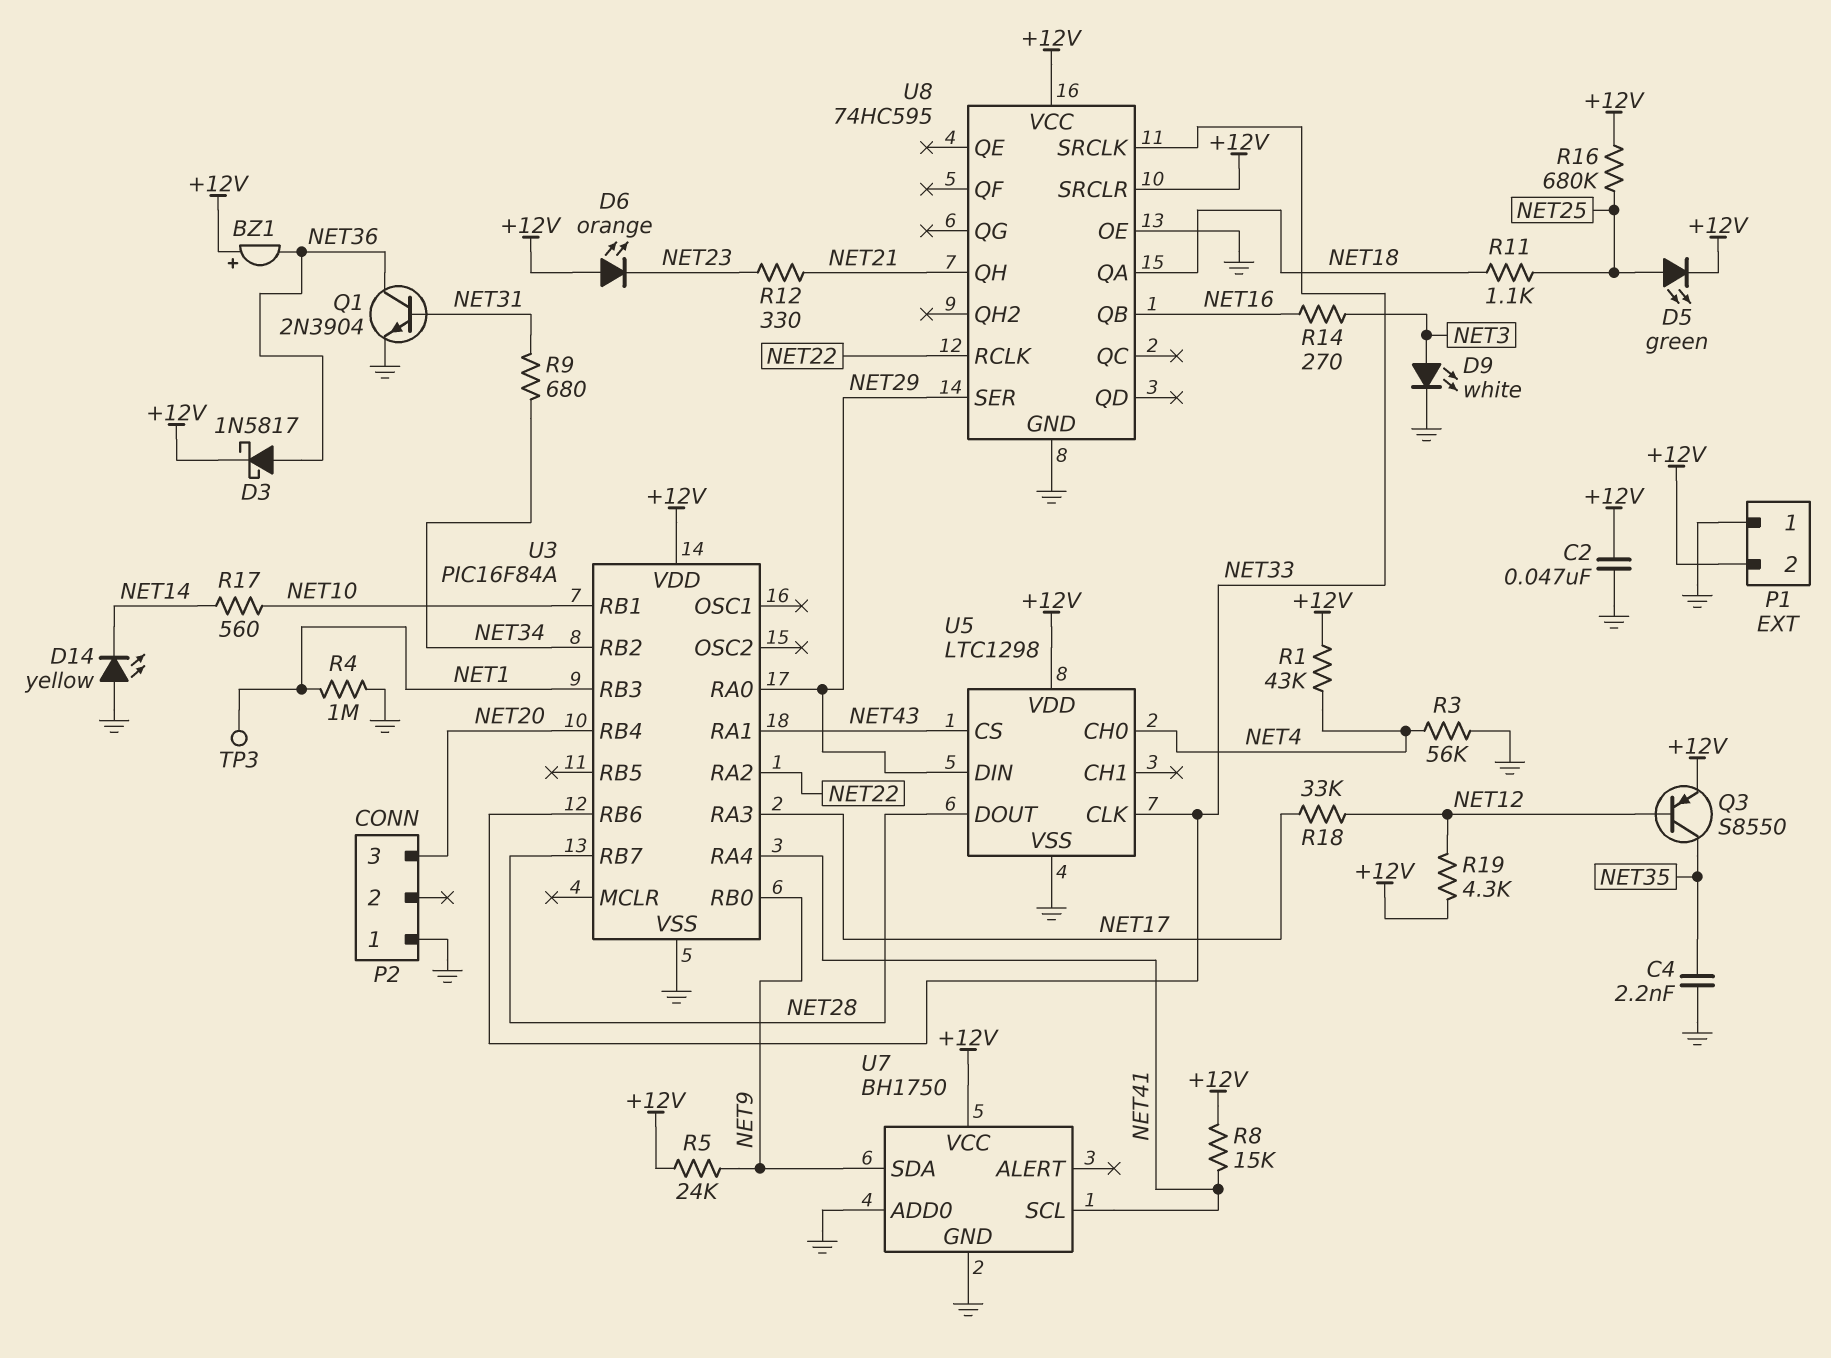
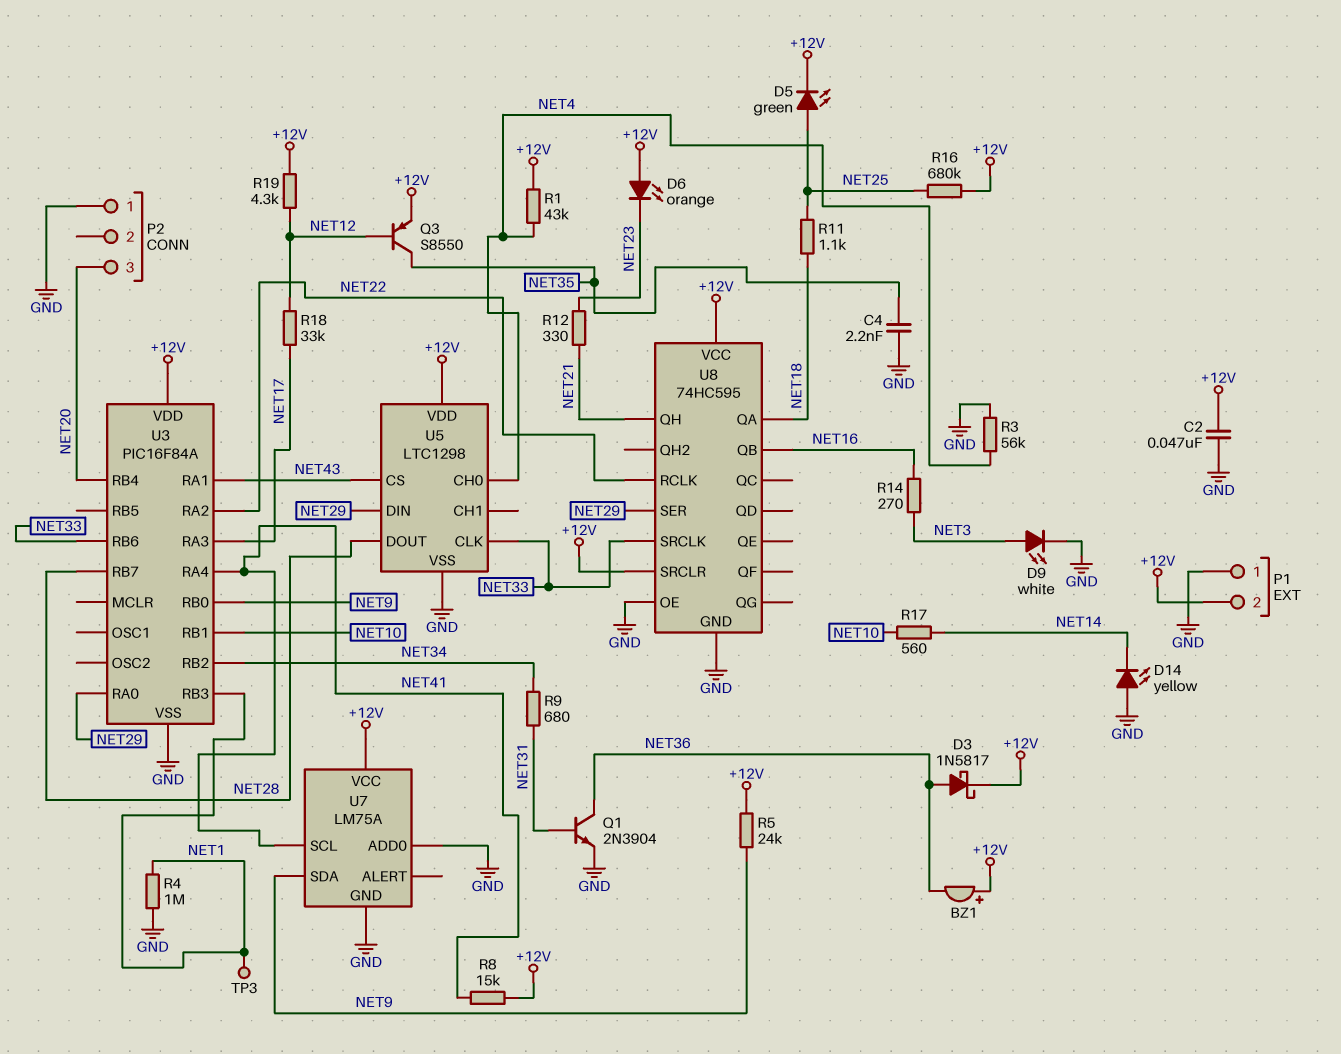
U7: BH1750 -> LM75A

